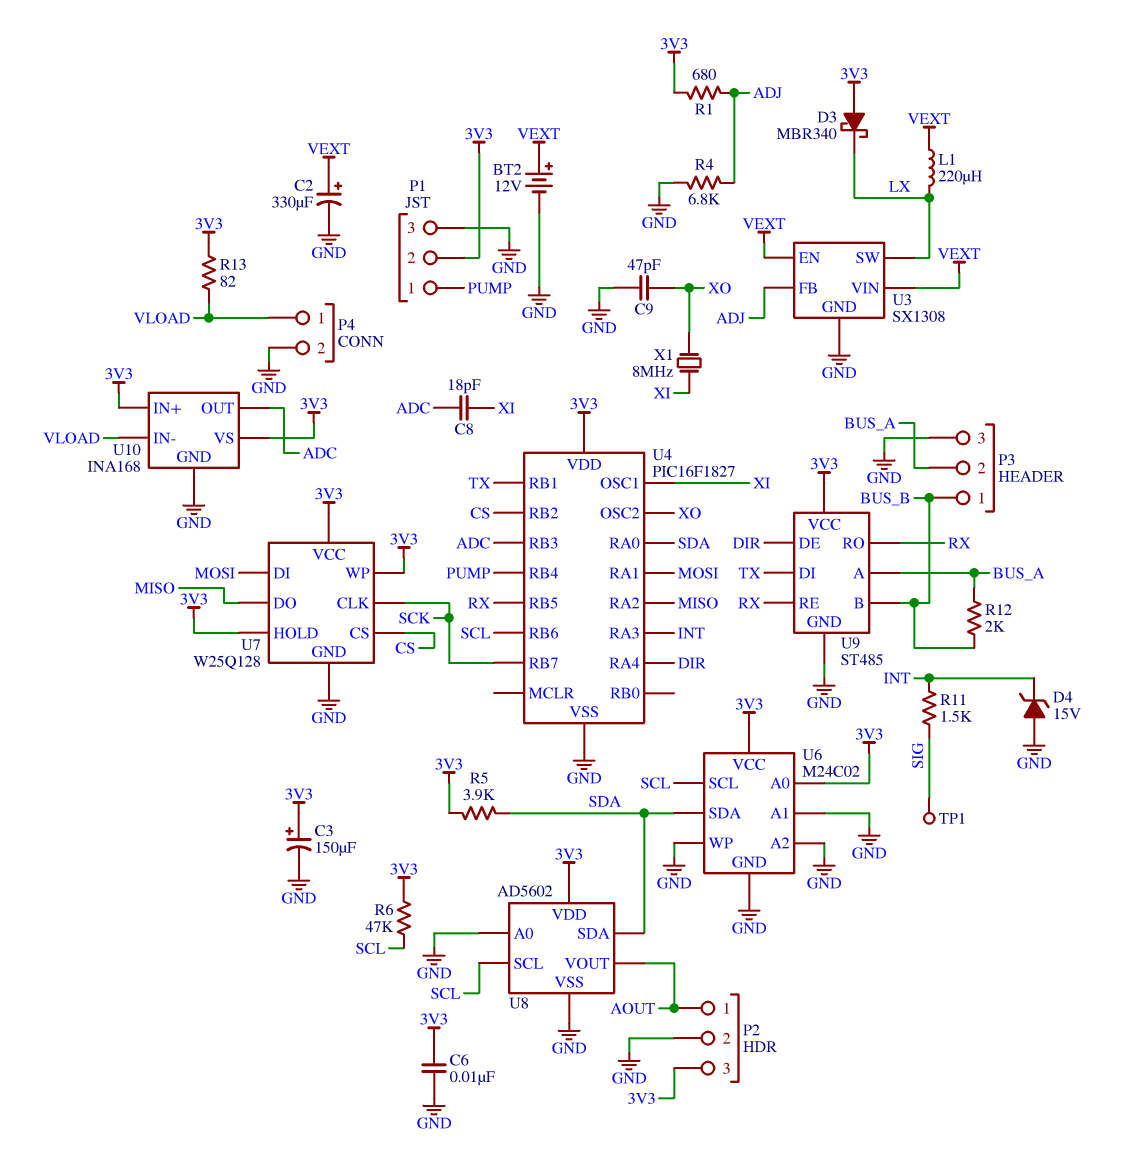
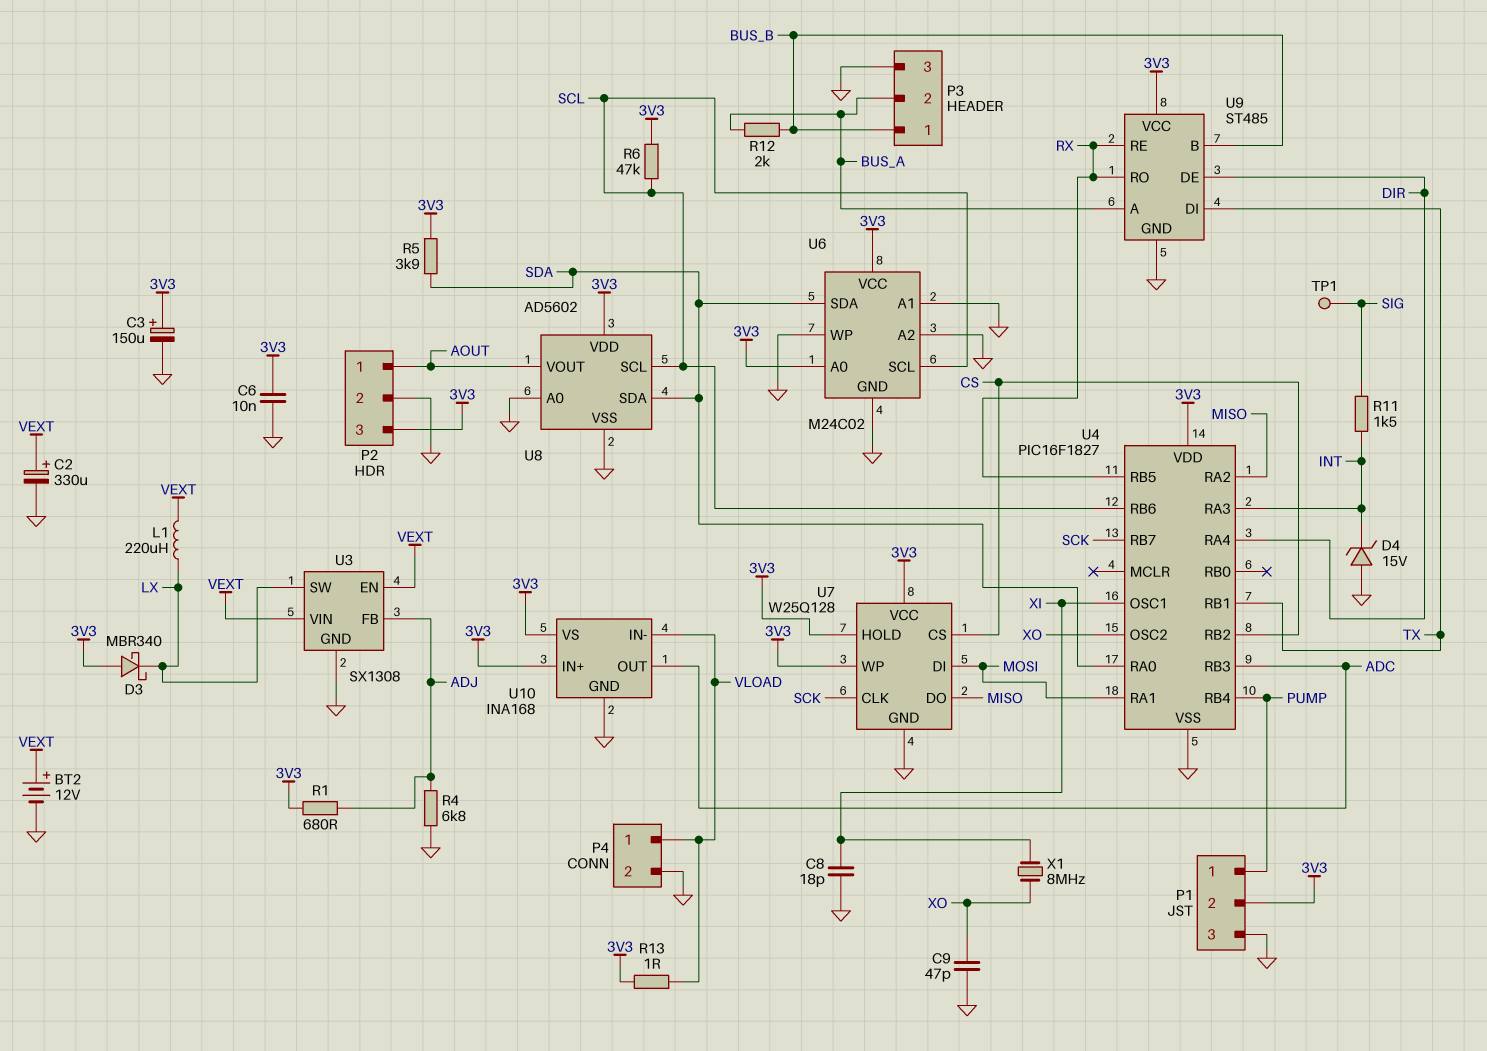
C8: 18pF (ADC, XI) -> 18pF (GND, XI)
R13: 82 (3V3, VLOAD) -> 1 (3V3, VLOAD)

